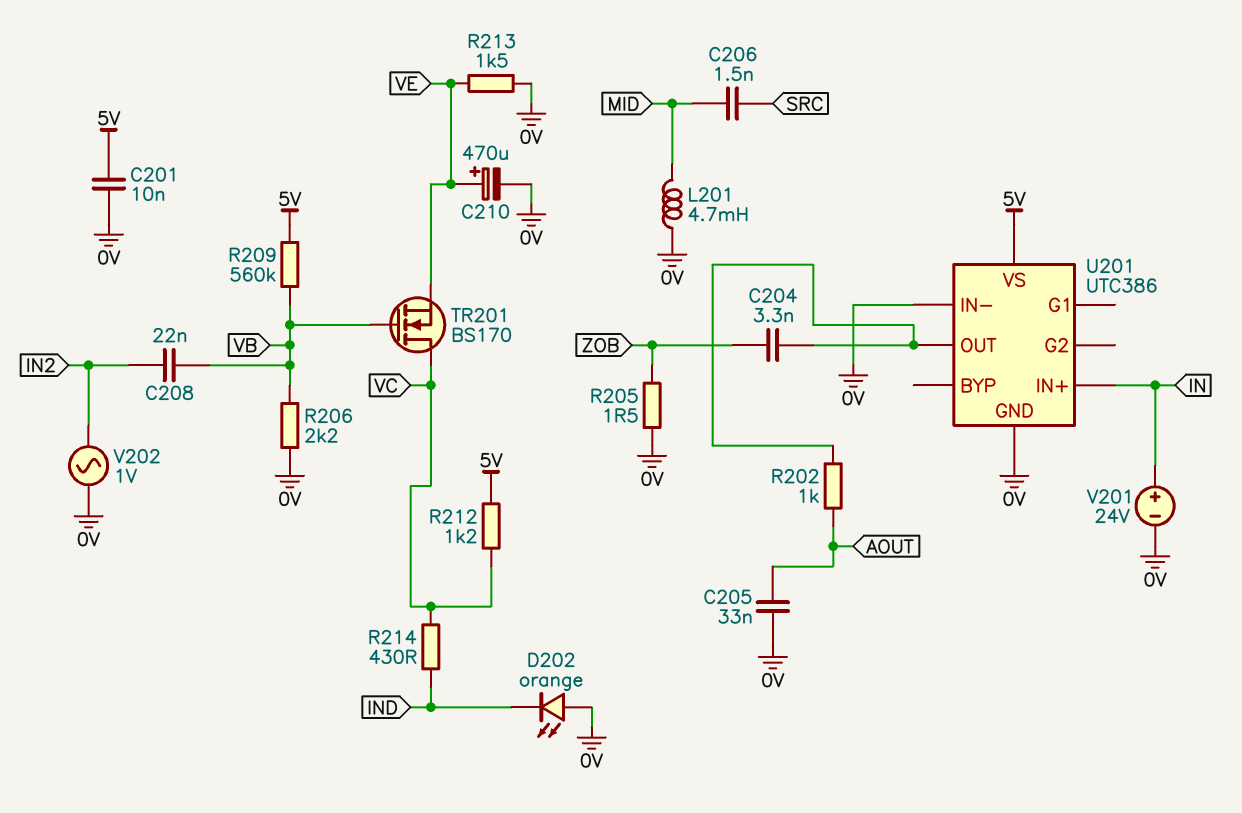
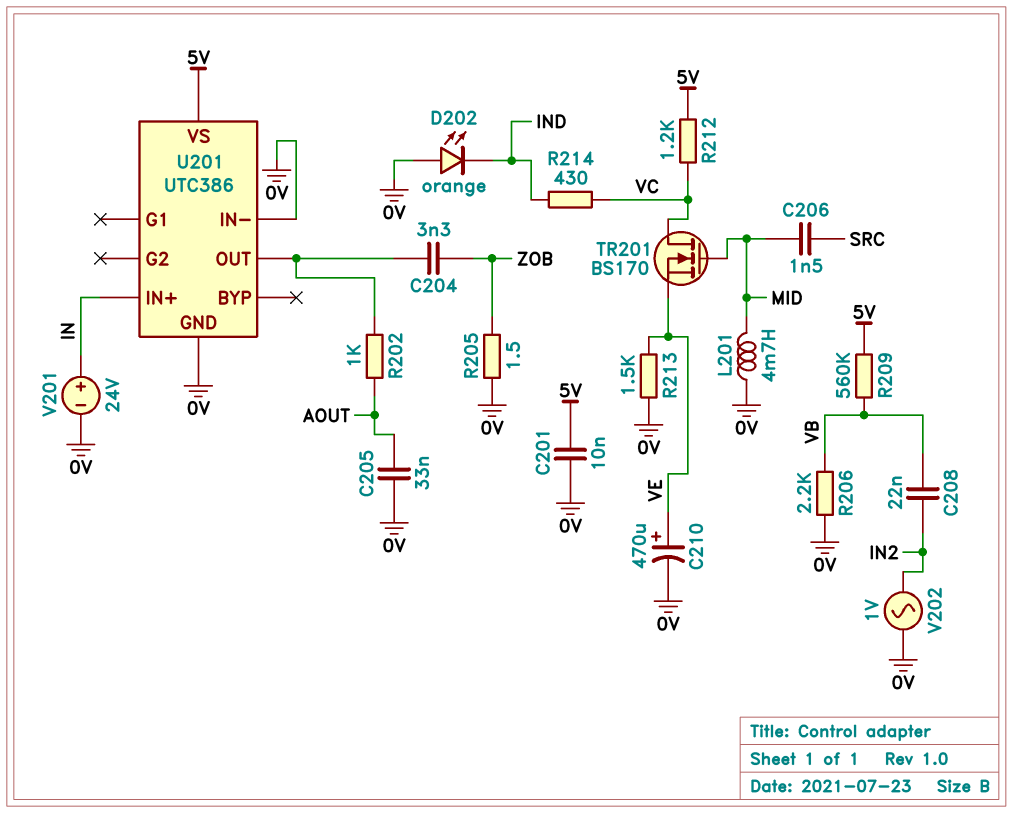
TR201: NMOS BS170 (G VB, D VC, S VE) -> NMOS BS170 (G MID, D VC, S VE)

